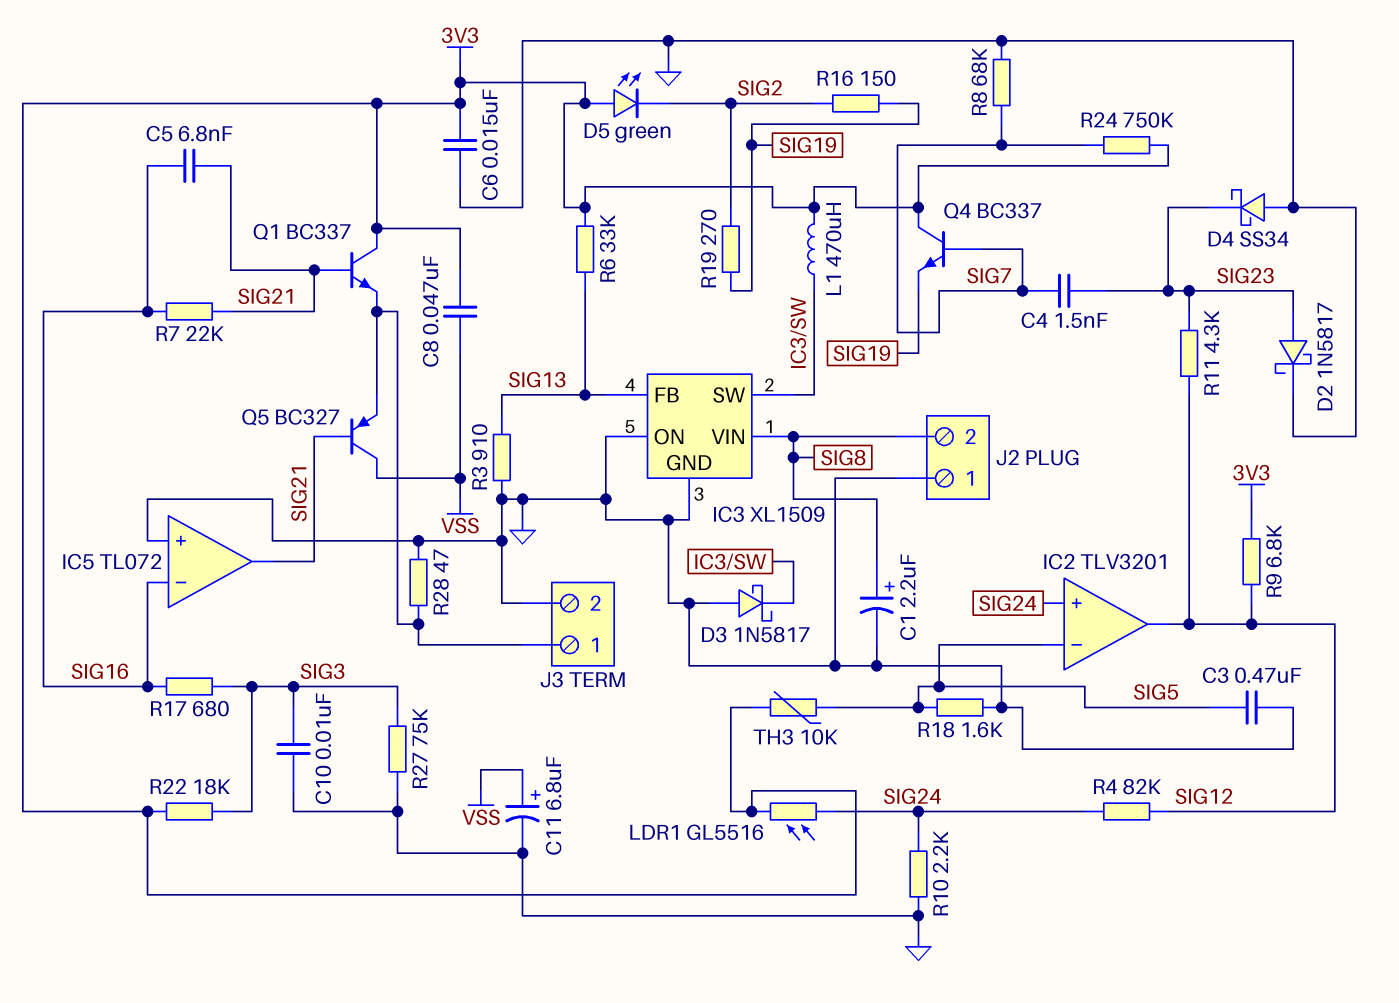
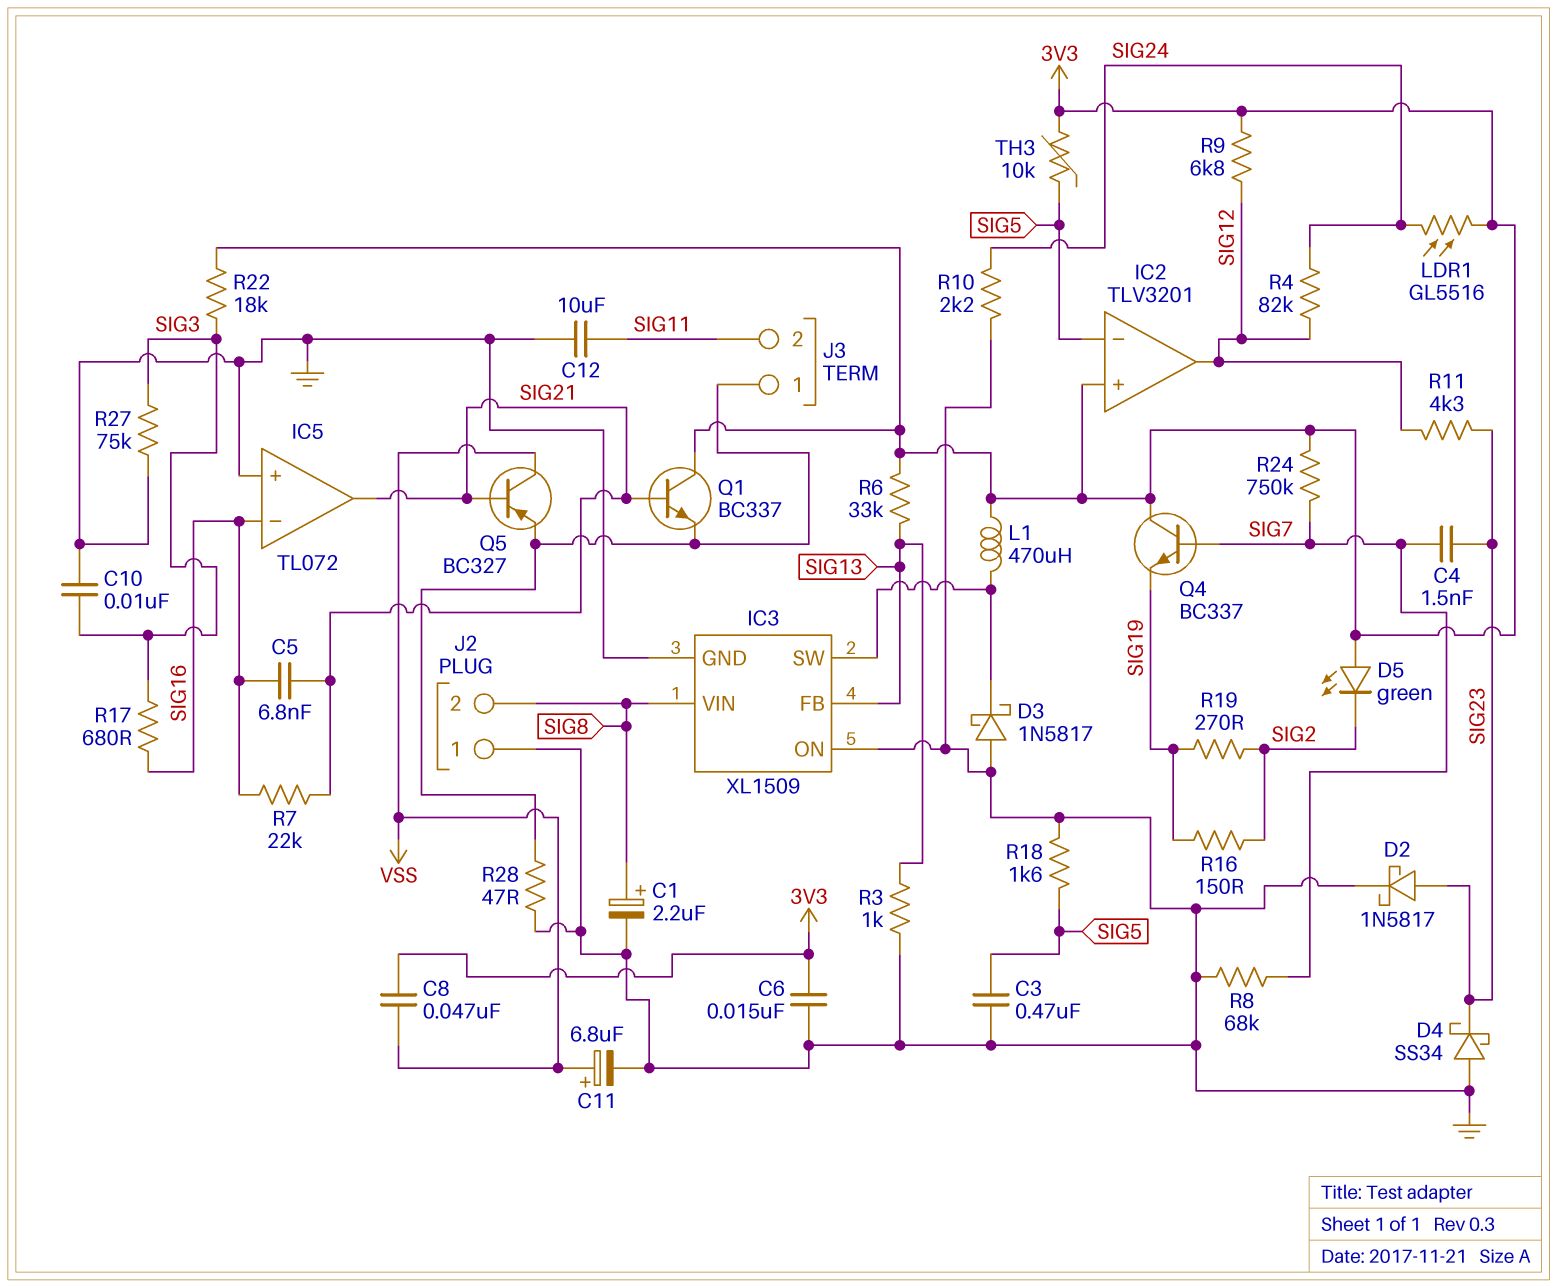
C12: none -> 10uF (GND, SIG11)
IC2 pin in+: SIG24 -> 3V3
J3 pin 2: GND -> SIG11
R3: 910 (GND, SIG13) -> 1k (GND, SIG13)

